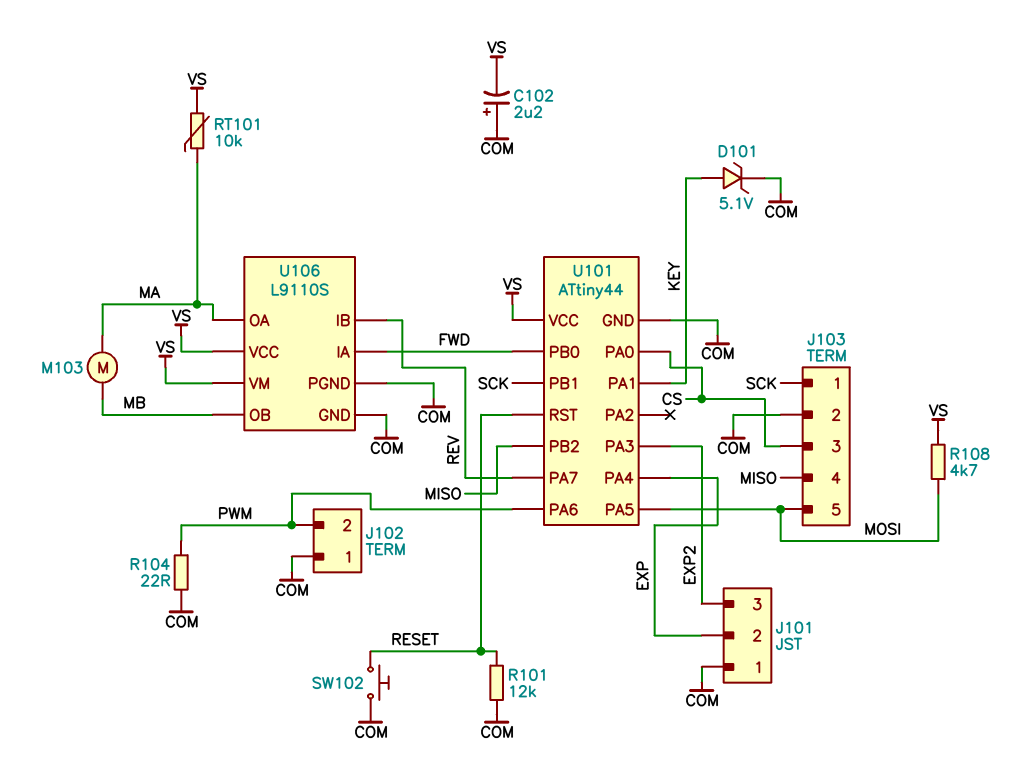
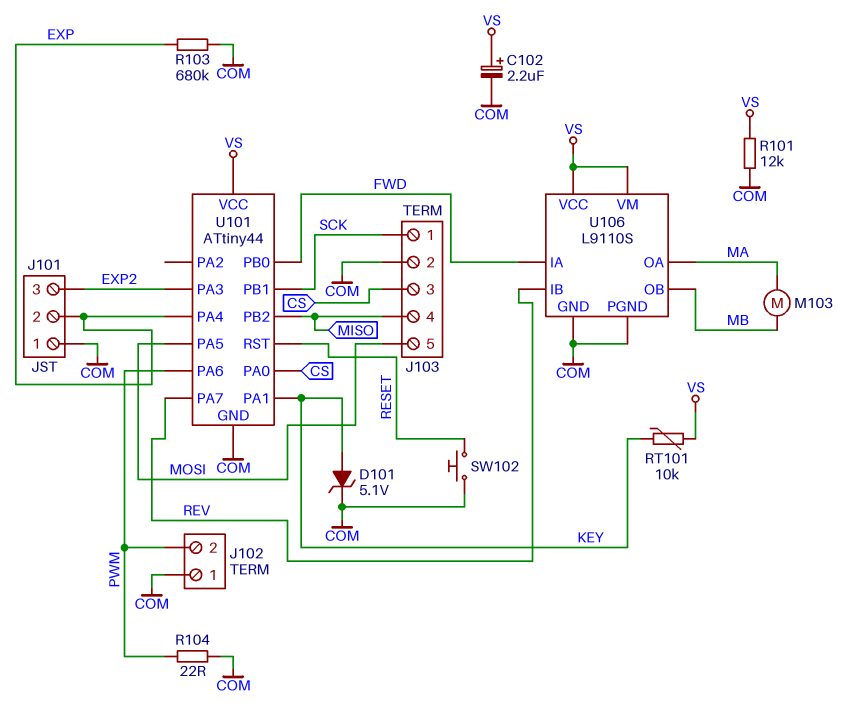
C102: 2.2uF (plus COM, minus VS) -> 2.2uF (plus VS, minus COM)
R101: 12k (COM, RESET) -> 12k (COM, VS)
R103: none -> 680k (COM, EXP)
R108: 4.7k (MOSI, VS) -> none
RT101: 10k (MA, VS) -> 10k (KEY, VS)

